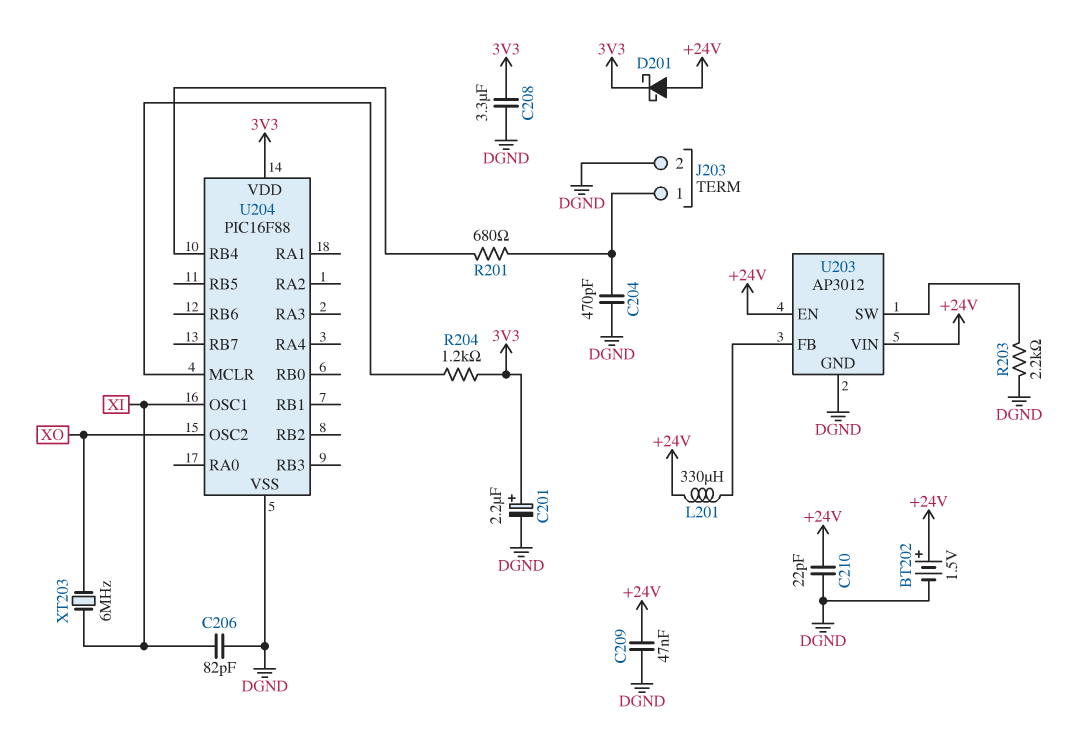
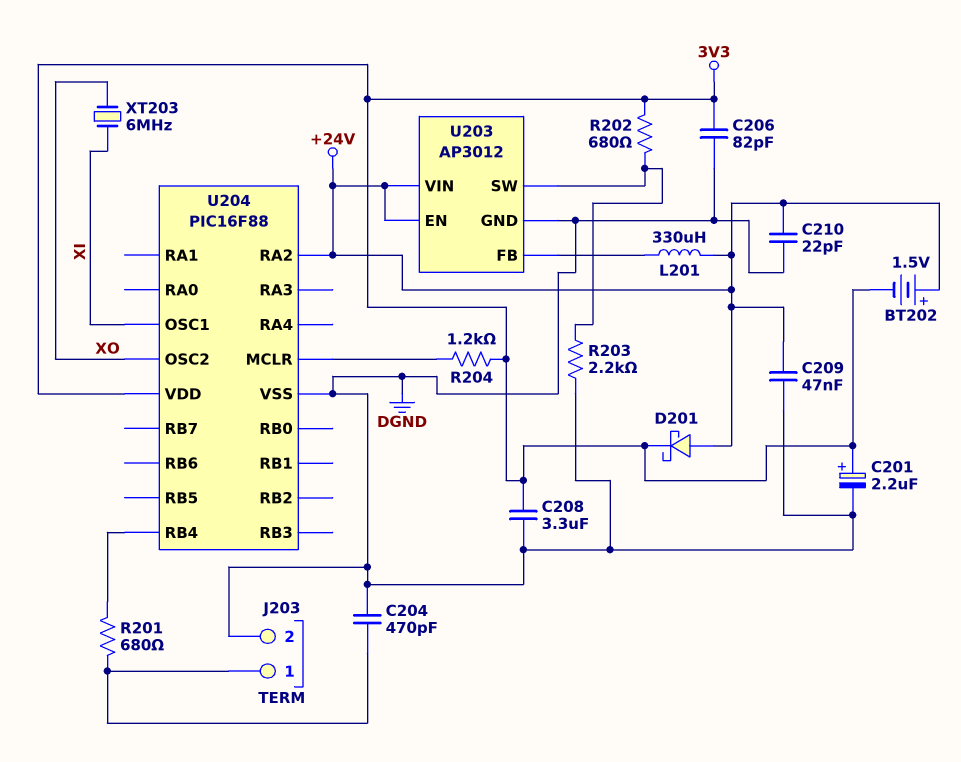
BT202: 1.5V (plus +24V, minus DGND) -> 1.5V (plus +24V, minus 3V3)
C206: 82pF (DGND, XI) -> 82pF (3V3, DGND)
R202: none -> 680 (3V3, U203/SW)
U204 pin RA2: none -> +24V

